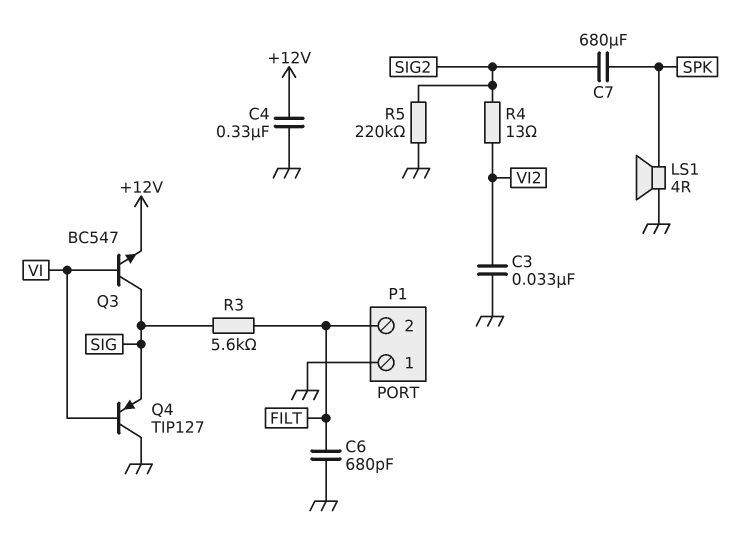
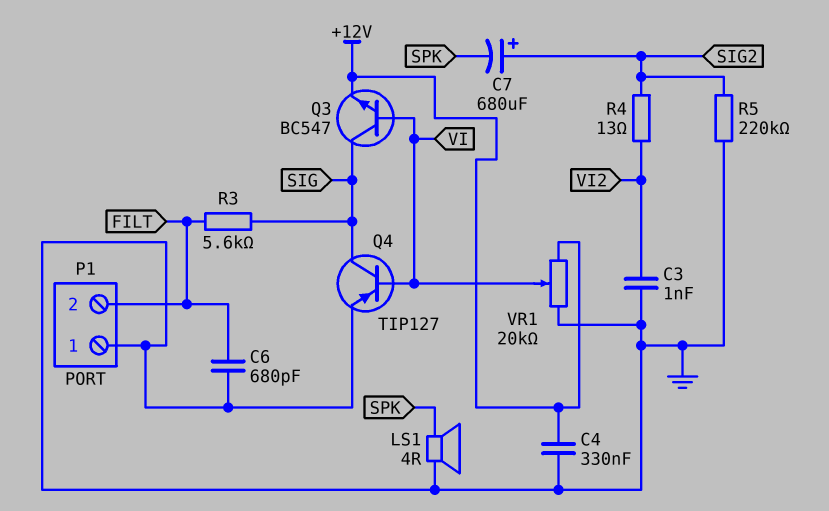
C3: 33nF (GND, VI2) -> 1nF (GND, VI2)
C7: 680uF (SIG2, SPK) -> 680uF (plus SIG2, minus SPK)
Q4: PNP TIP127 (B VI, C GND, E SIG) -> PNP TIP127 (B VI, C SIG, E GND)
VR1: none -> 20k (+12V, GND, wiper VI)

